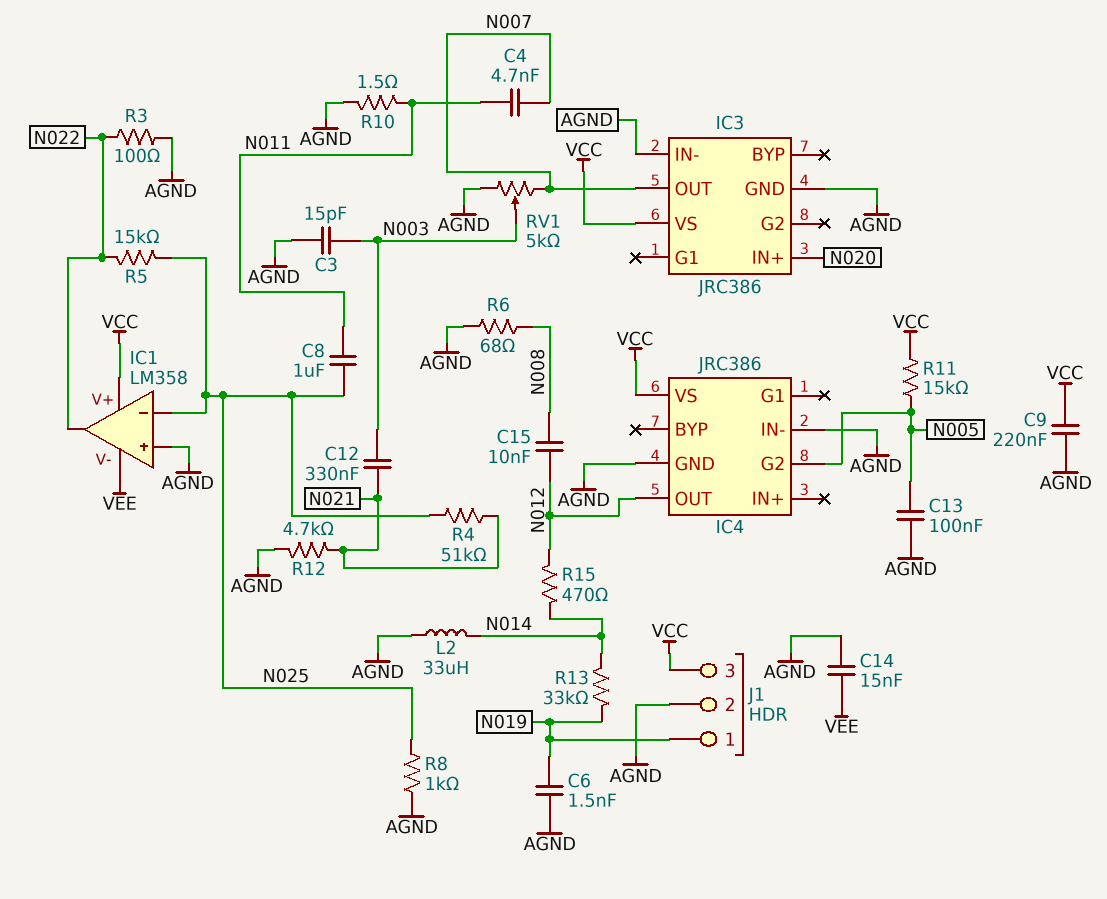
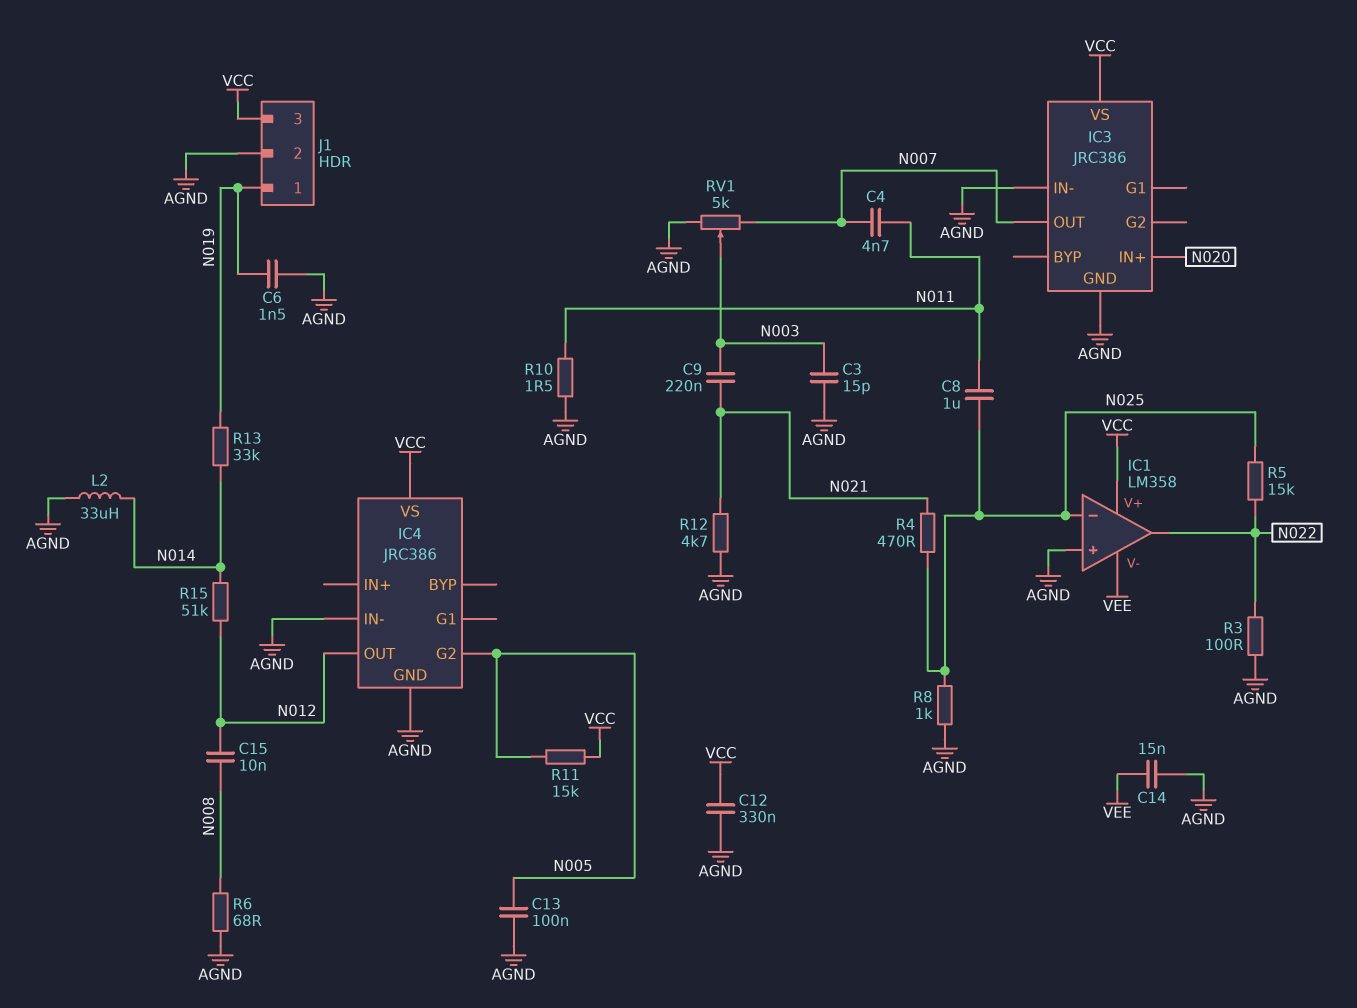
C9: 220nF (AGND, VCC) -> 220nF (N003, N021)
C12: 330nF (N003, N021) -> 330nF (AGND, VCC)
R4: 51k (N021, N025) -> 470 (N021, N025)
R15: 470 (N012, N014) -> 51k (N012, N014)

